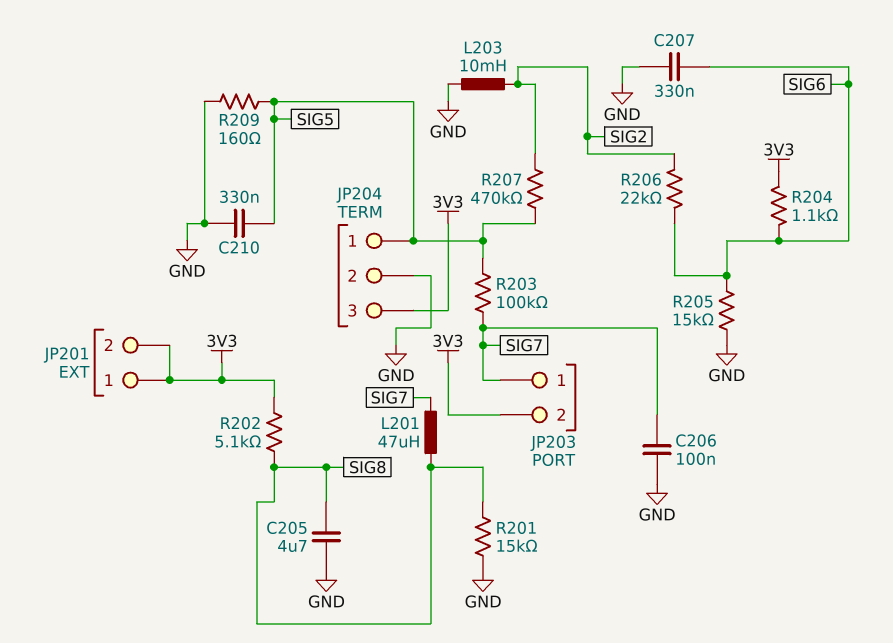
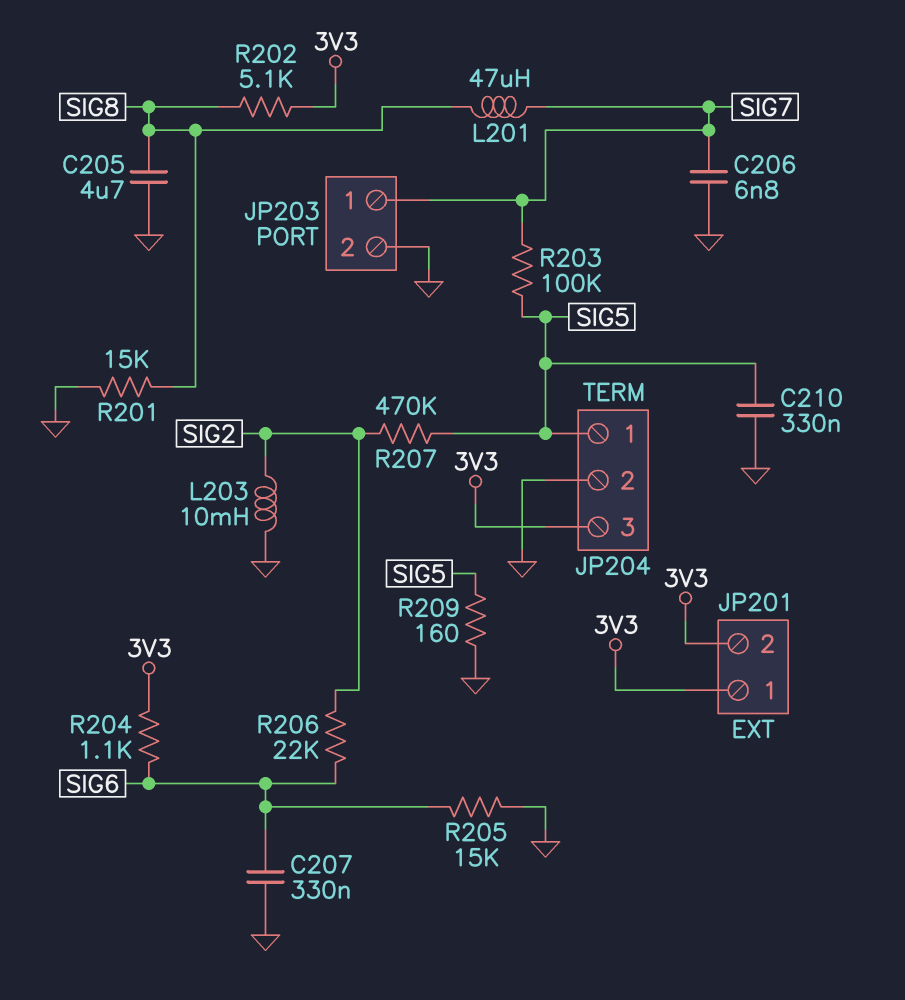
C206: 100nF (GND, SIG7) -> 6.8nF (GND, SIG7)
JP203 pin 2: 3V3 -> GND

